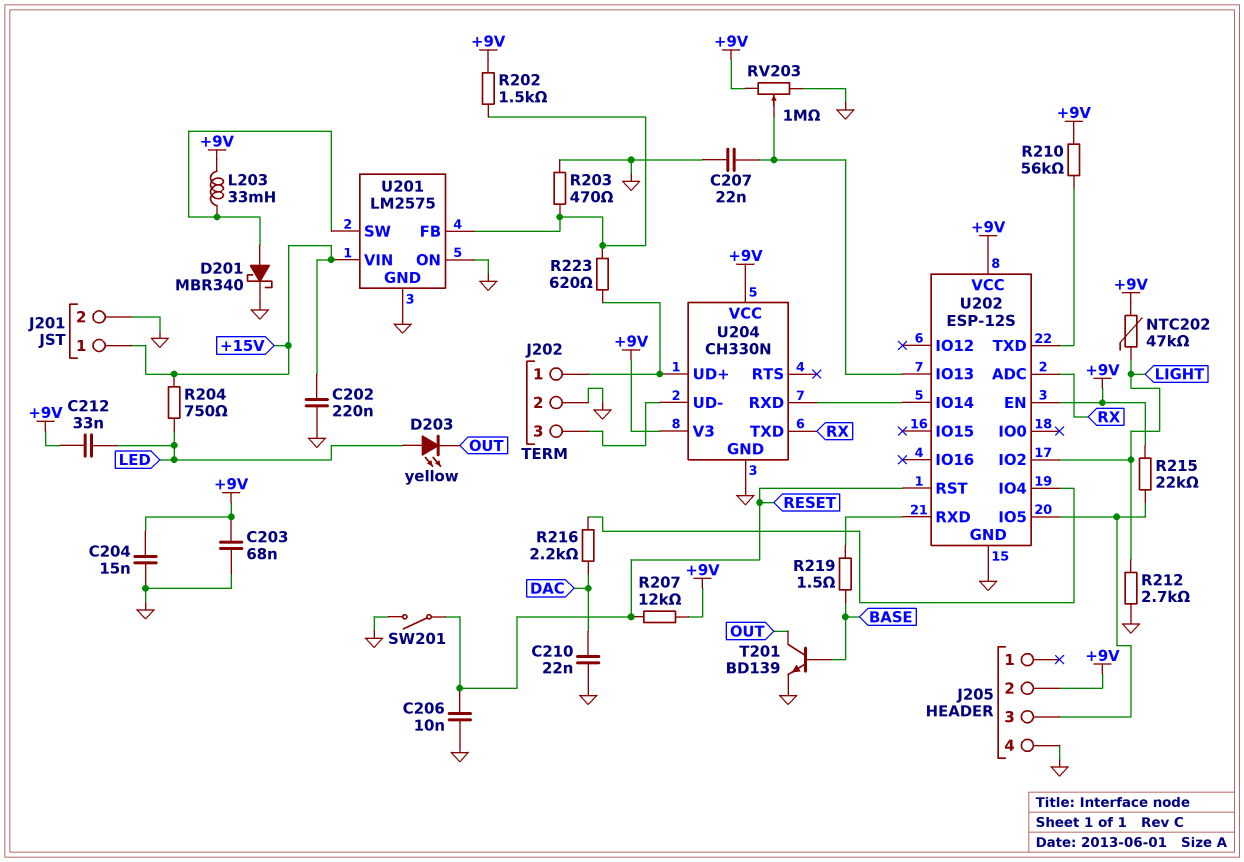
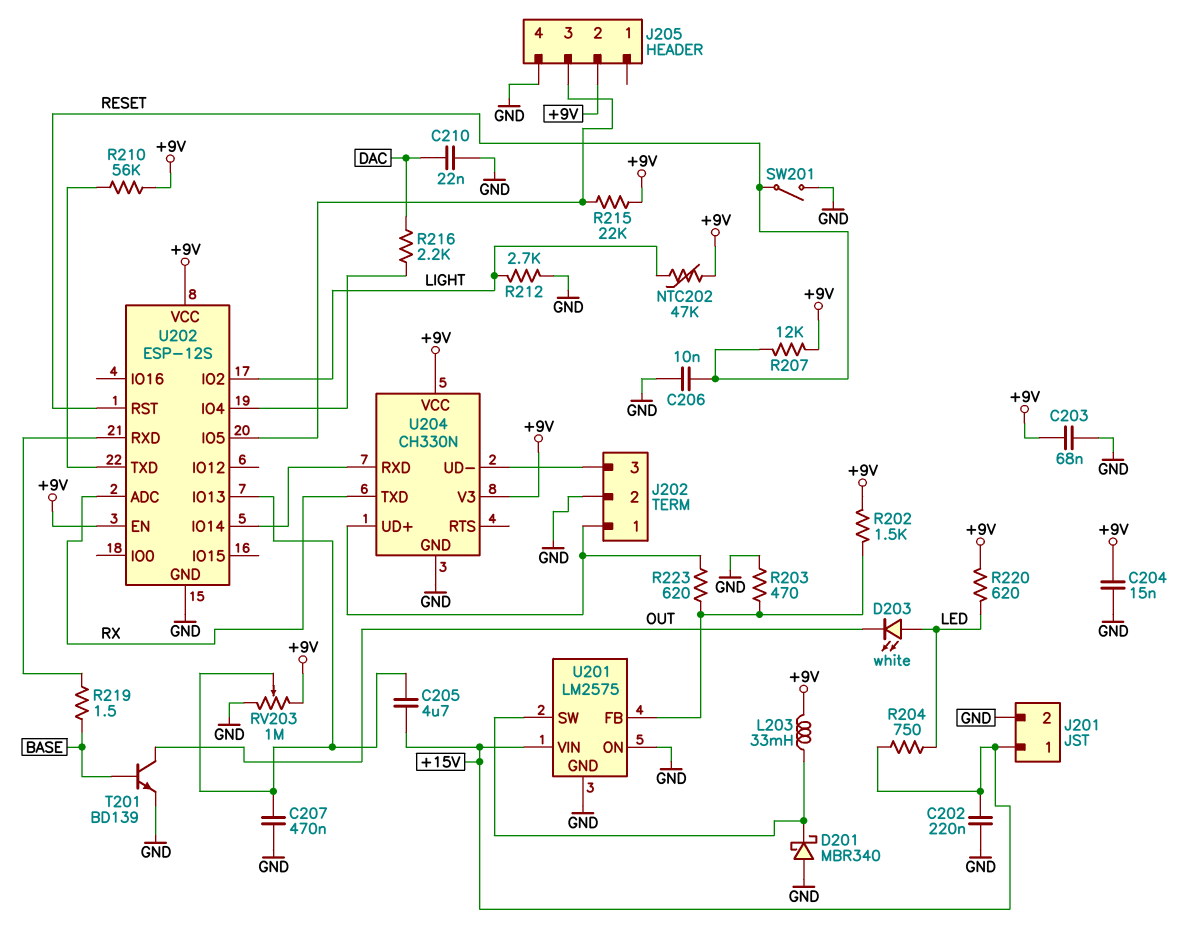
C205: none -> 4.7uF (+15V, U202/IO13)
C207: 22nF (GND, U202/IO13) -> 470nF (GND, U202/IO13)
C212: 33nF (+9V, LED) -> none
D201: schottky MBR340 (A U201/SW, K GND) -> schottky MBR340 (A GND, K U201/SW)
D203: LED yellow (A LED, K OUT) -> LED white (A LED, K OUT)
R220: none -> 620 (+9V, LED)

